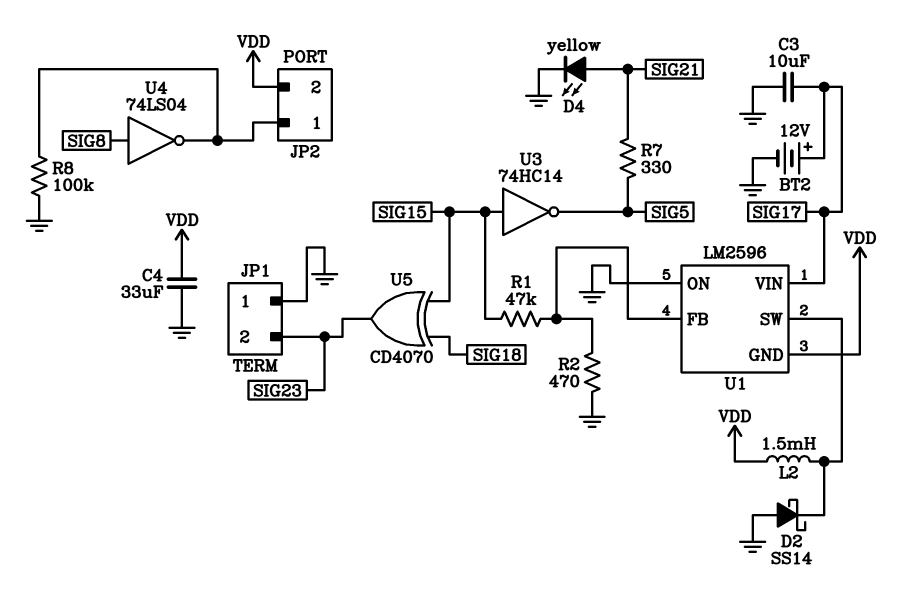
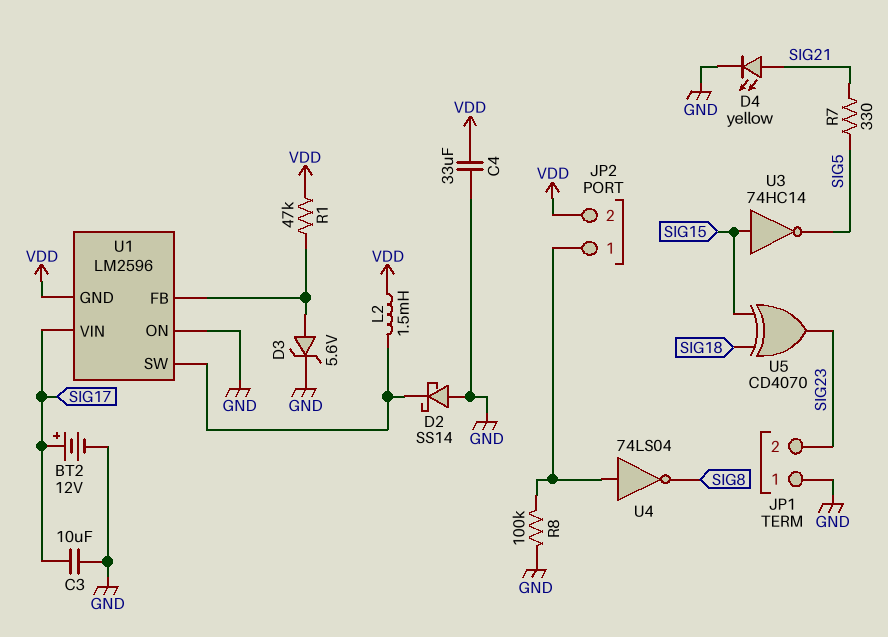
D3: none -> zener 5.6V (A U1/FB, K GND)
R1: 47k (SIG15, U1/FB) -> 47k (U1/FB, VDD)
R2: 470 (GND, U1/FB) -> none
U4: NOT 74LS04 (in SIG8, out JP2/1) -> NOT 74LS04 (in JP2/1, out SIG8)

